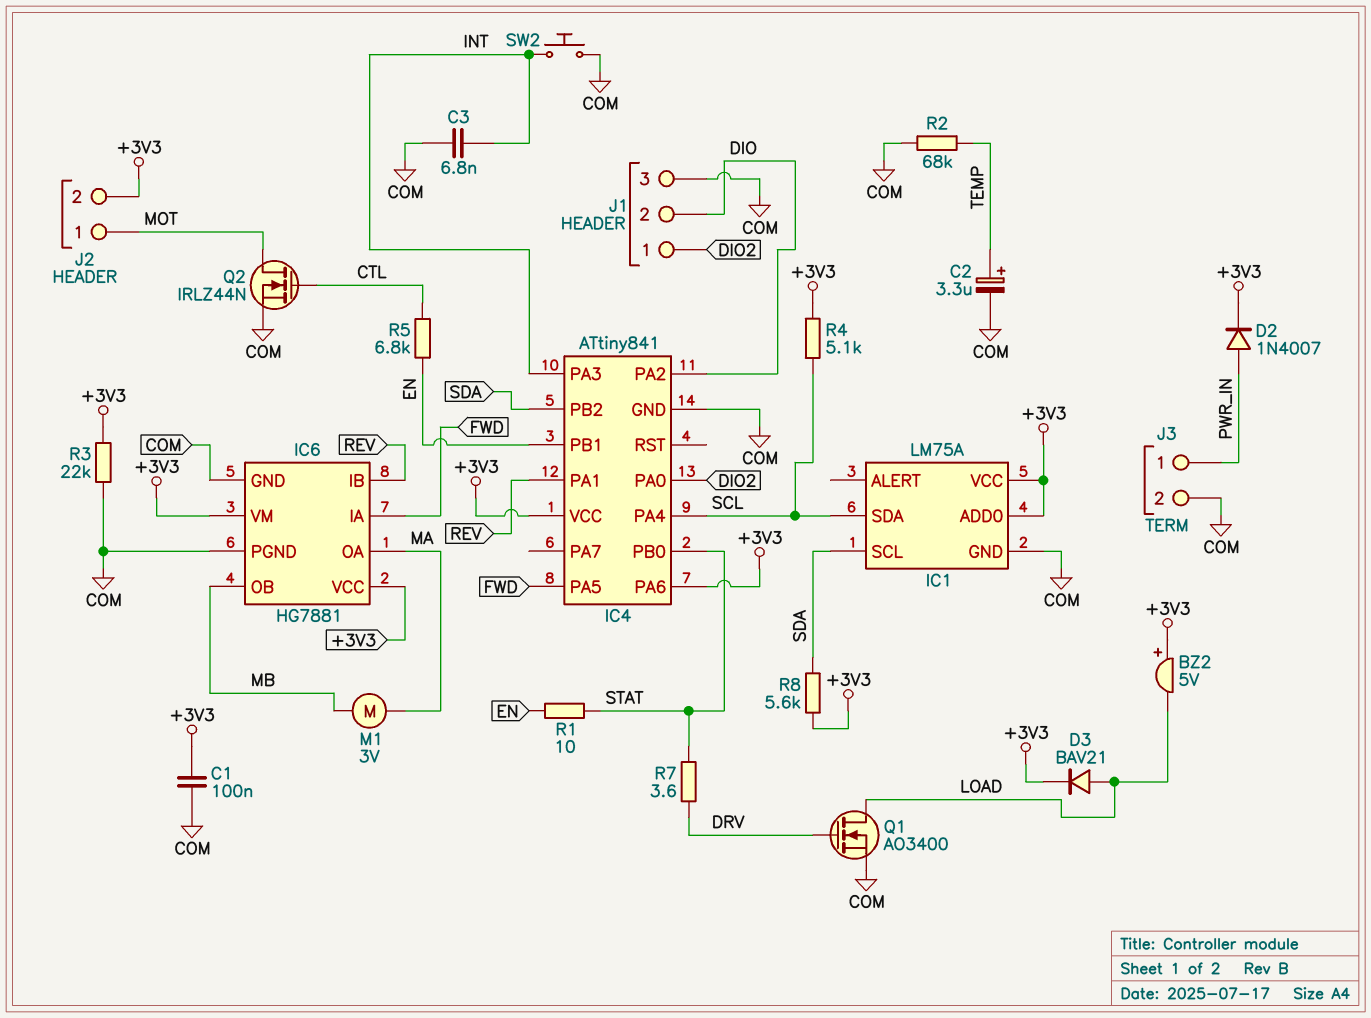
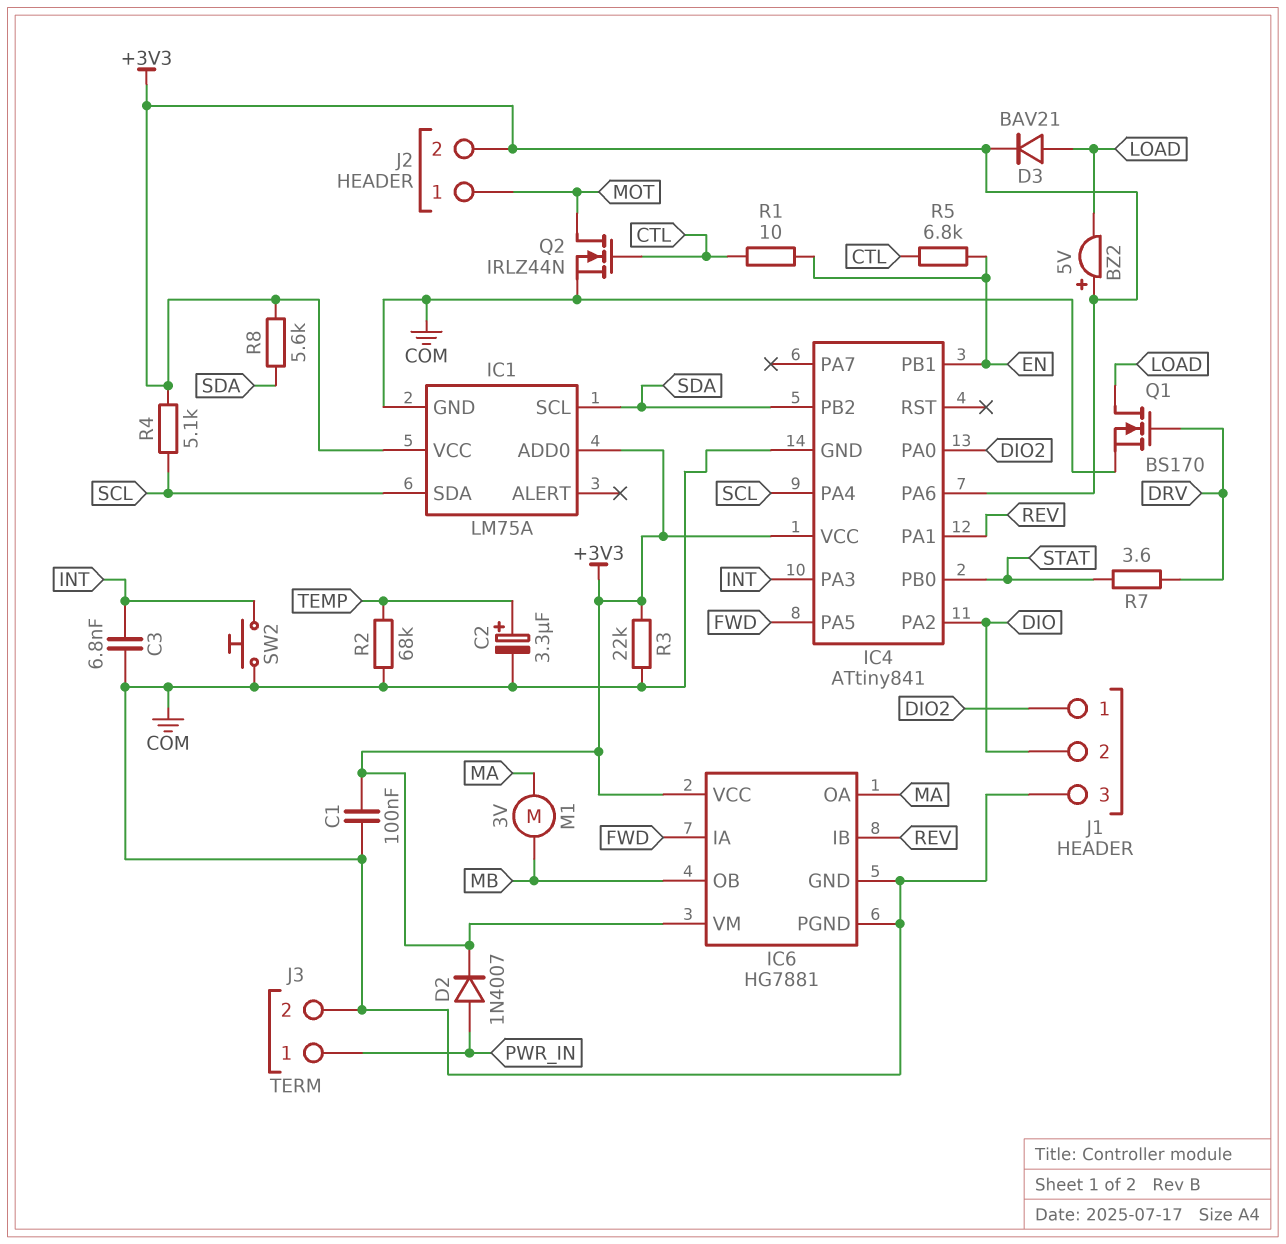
Q1: NMOS AO3400 (G DRV, D LOAD, S COM) -> NMOS BS170 (G DRV, D LOAD, S COM)
R1: 10 (EN, STAT) -> 10 (CTL, EN)

